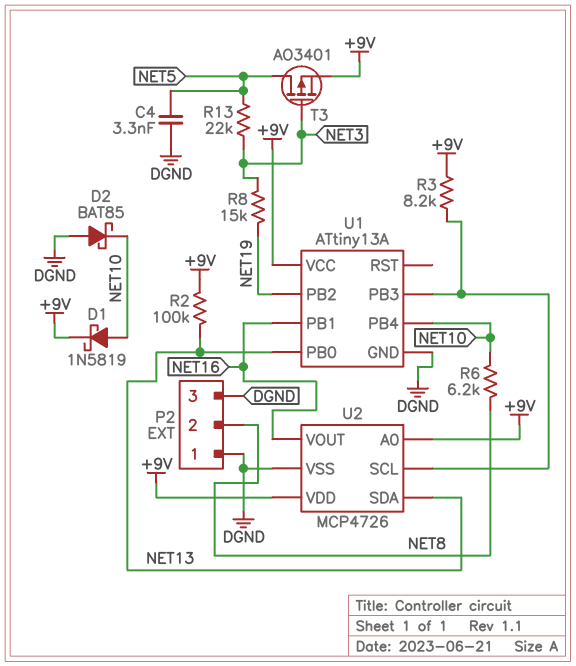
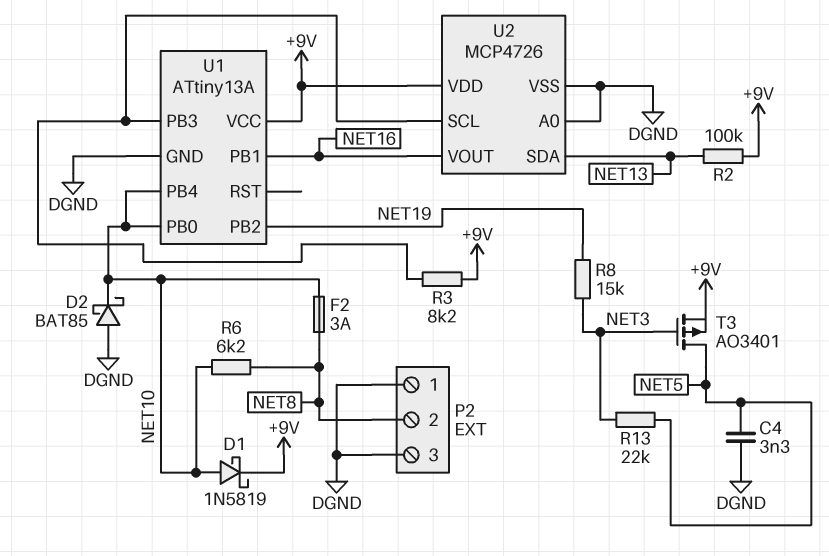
F2: none -> 3A (NET8, NET10)
U1 pin PB0: NET13 -> NET10
U2 pin A0: +9V -> DGND

